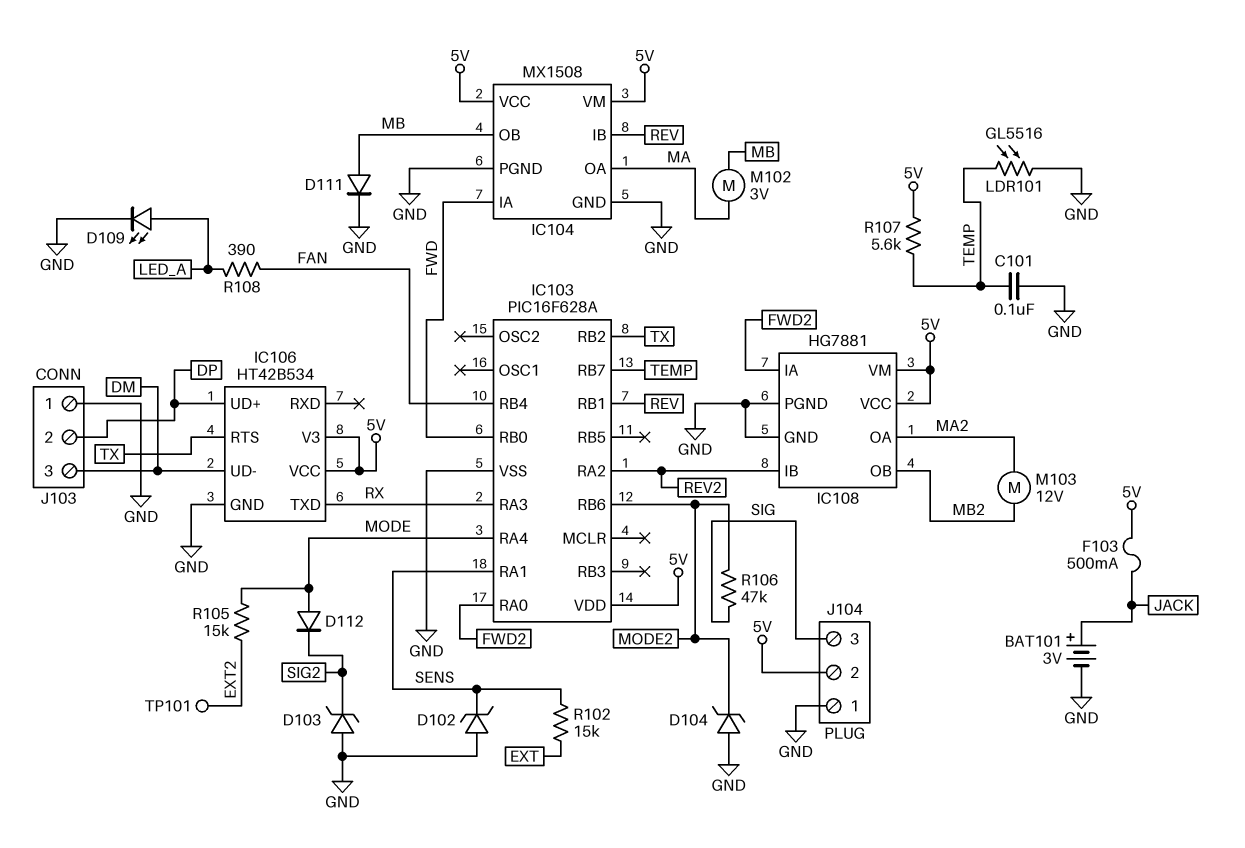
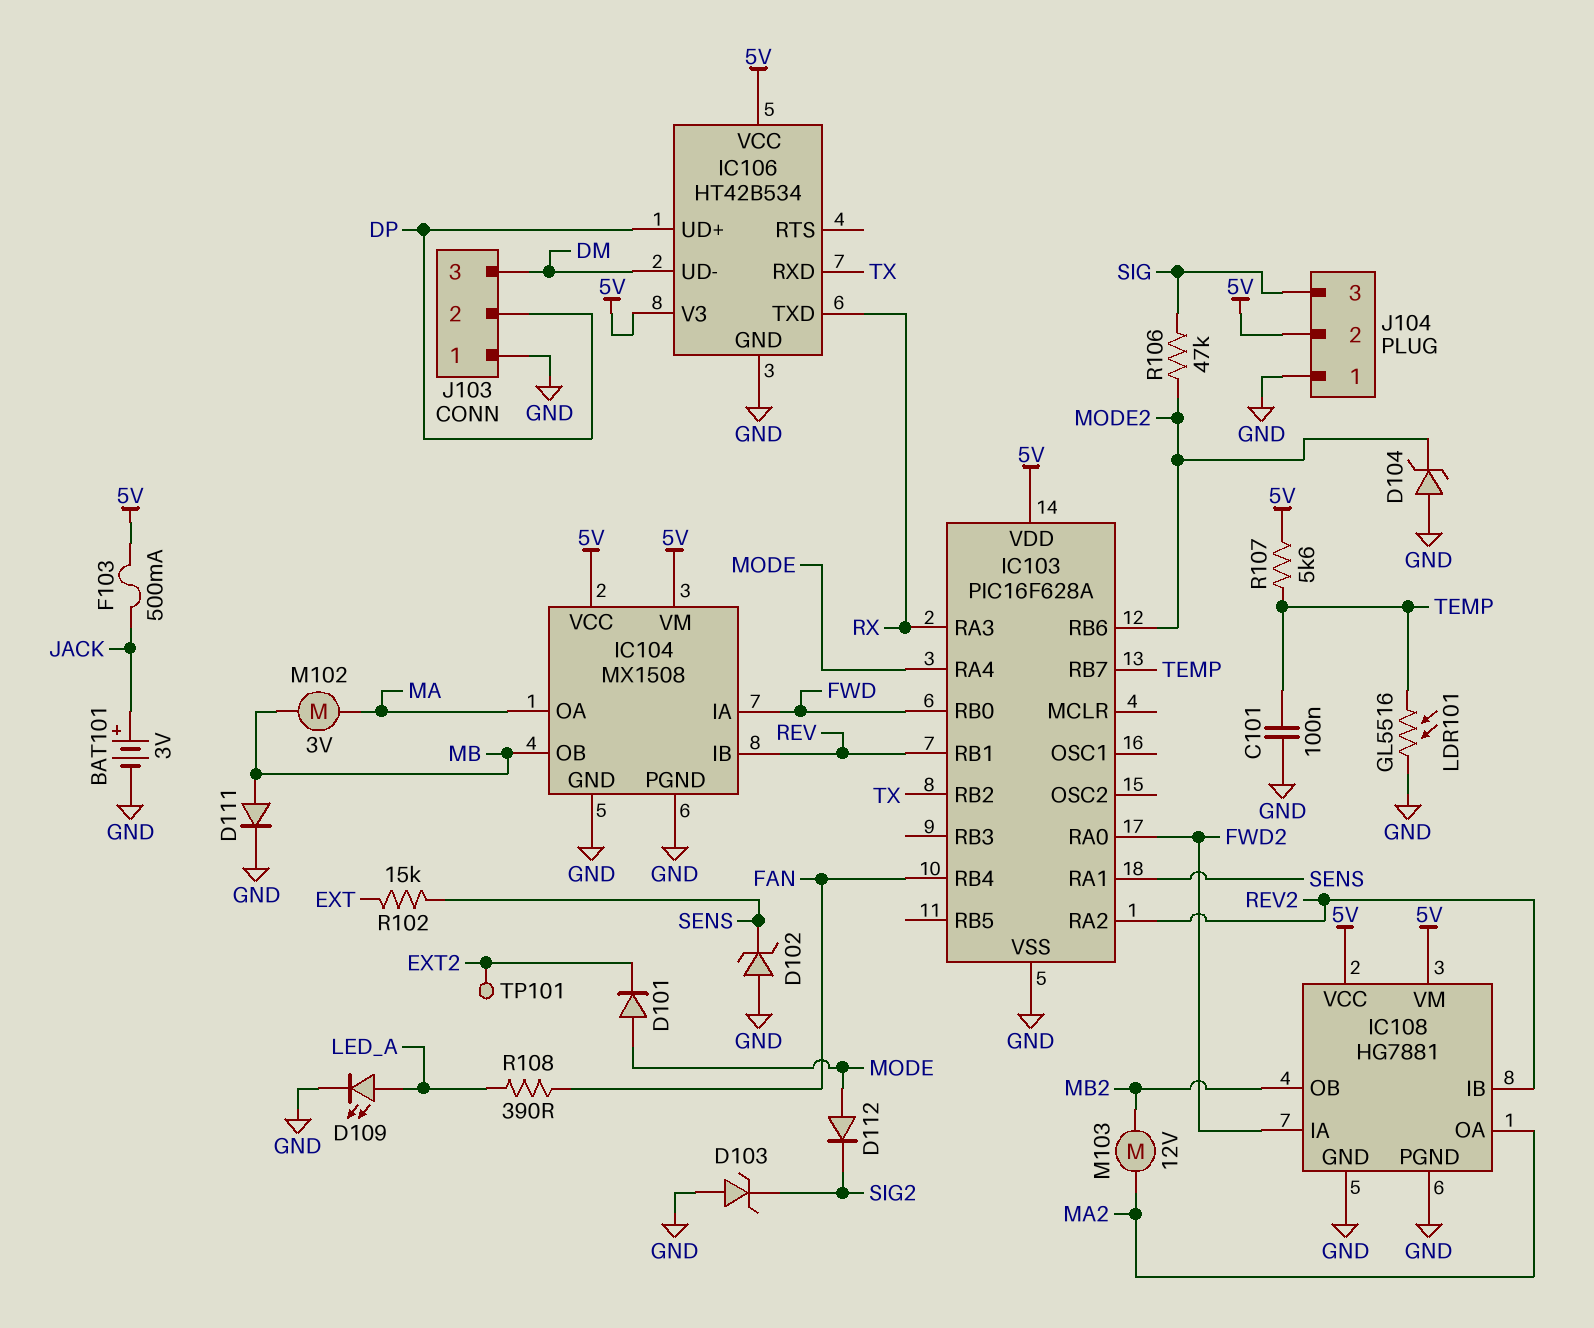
D101: none -> diode (A MODE, K EXT2)
IC106 pin RTS: TX -> none
IC106 pin RXD: none -> TX
R105: 15k (EXT2, MODE) -> none

